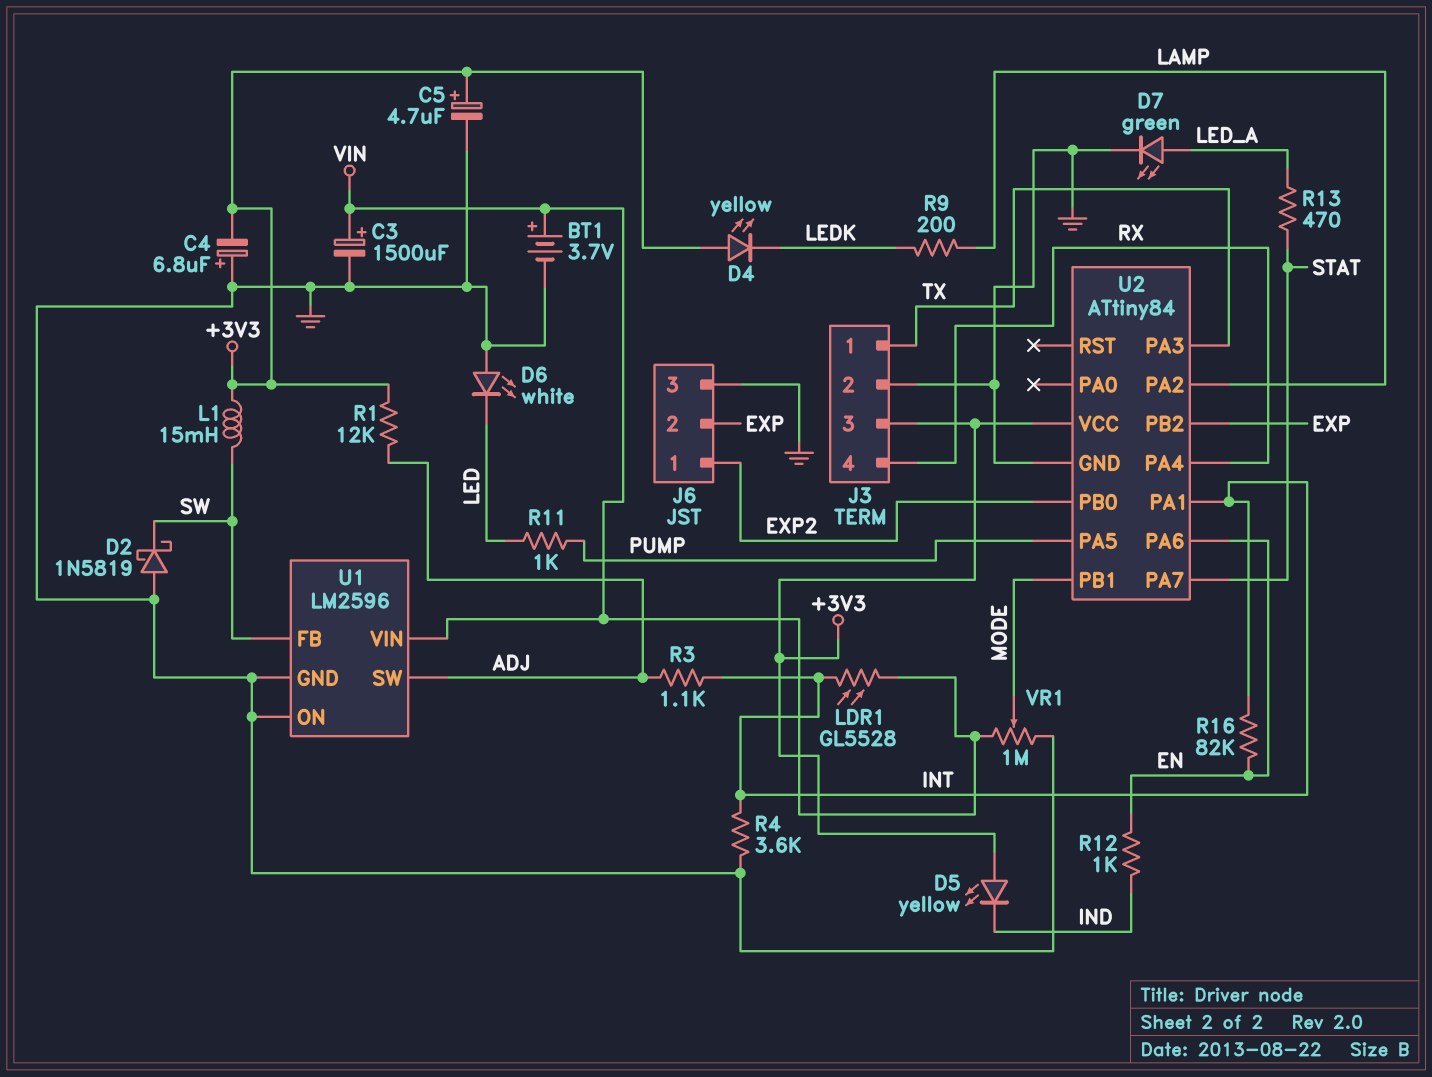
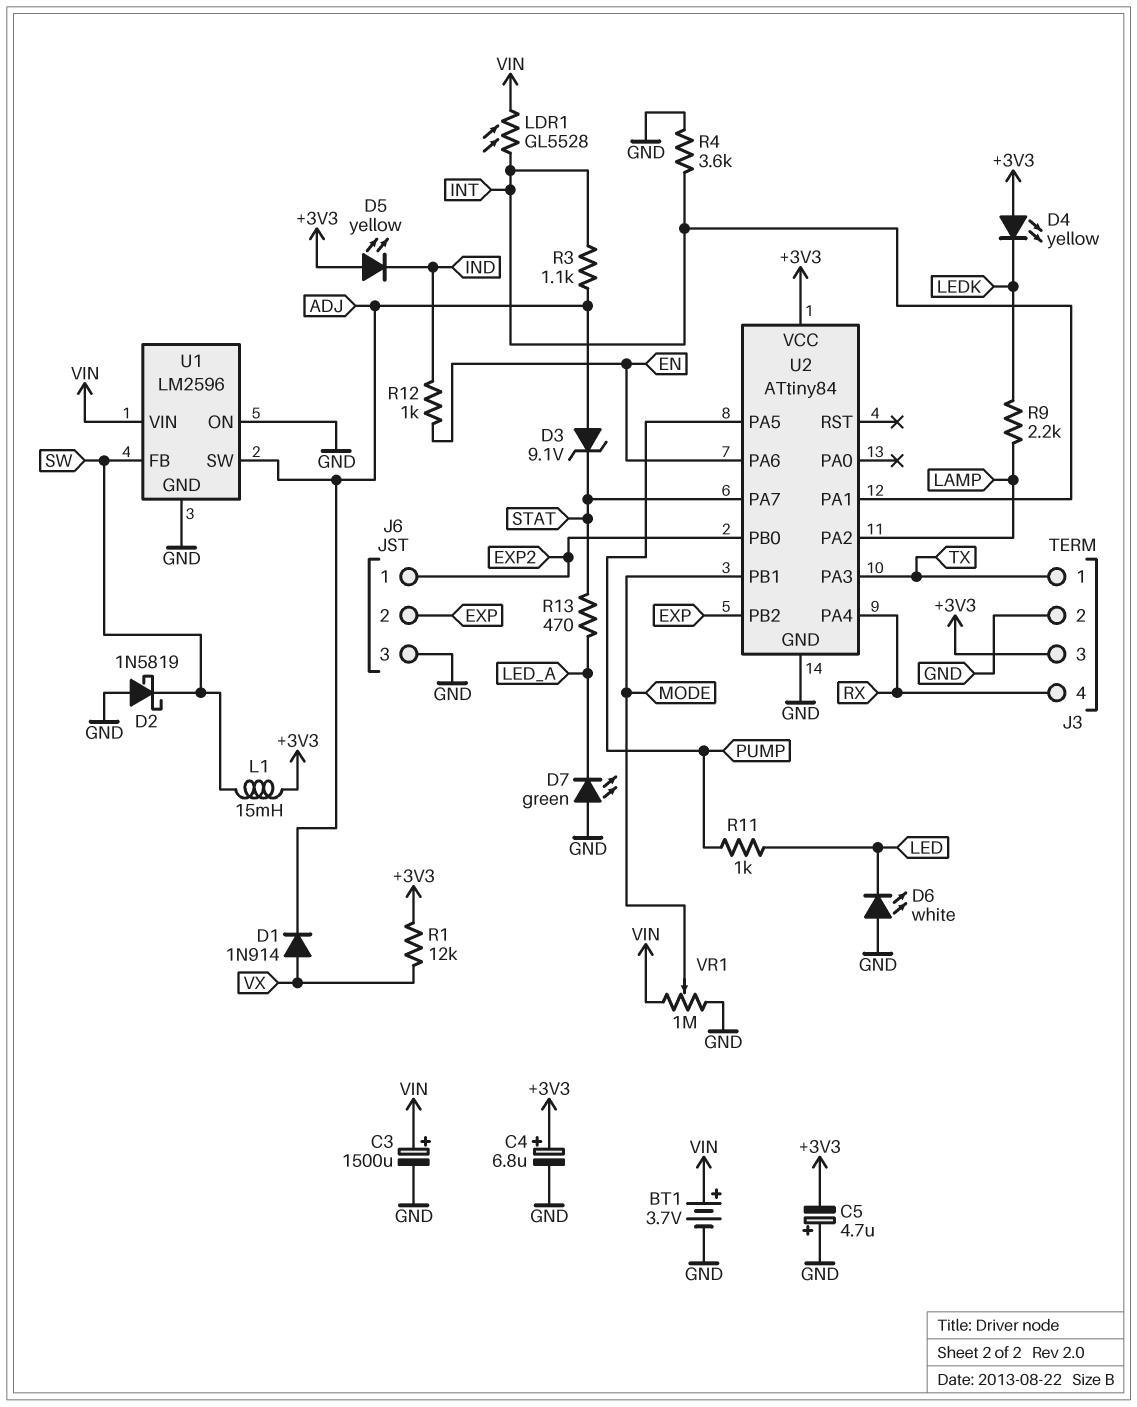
C4: 6.8uF (plus GND, minus +3V3) -> 6.8uF (plus +3V3, minus GND)
C5: 4.7uF (plus +3V3, minus GND) -> 4.7uF (plus GND, minus +3V3)
D1: none -> diode 1N914 (A VX, K ADJ)
D3: none -> zener 9.1V (A ADJ, K STAT)
D7: LED green (A LED_A, K GND) -> LED green (A GND, K LED_A)
R1: 12k (+3V3, ADJ) -> 12k (+3V3, VX)
R9: 200 (LAMP, LEDK) -> 2.2k (LAMP, LEDK)
R16: 82k (EN, INT) -> none

